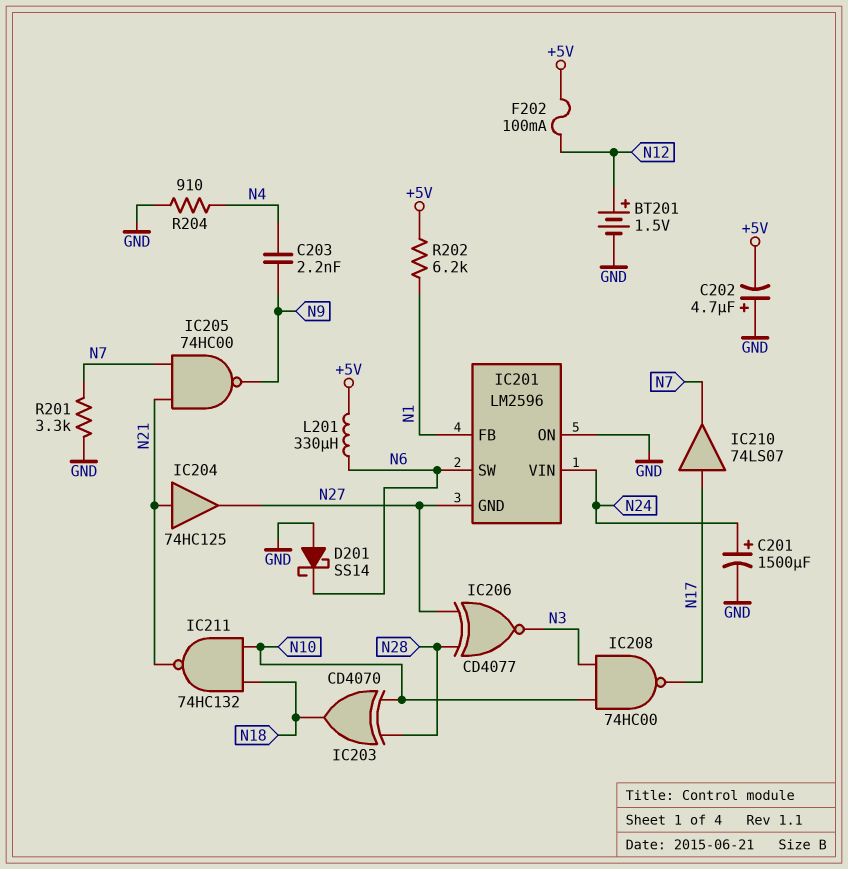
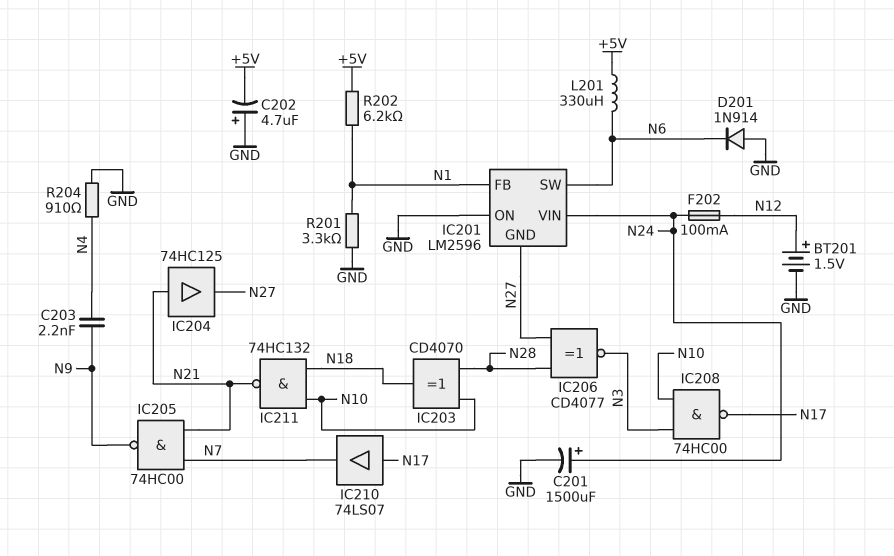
D201: schottky SS14 (A GND, K N6) -> diode 1N914 (A GND, K N6)
F202: 100mA (+5V, N12) -> 100mA (N12, N24)
R201: 3.3k (GND, N7) -> 3.3k (GND, N1)

